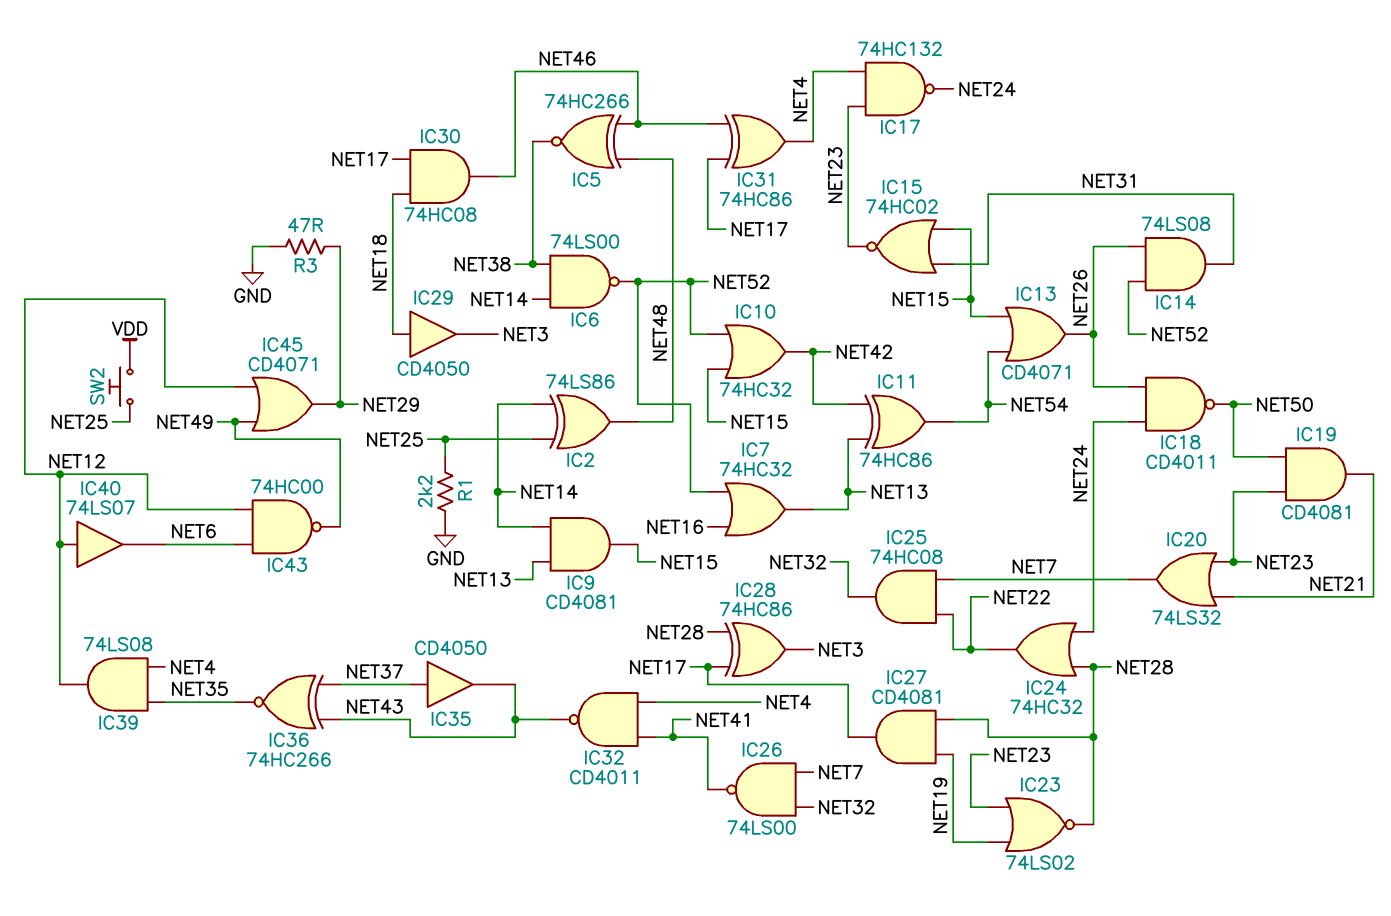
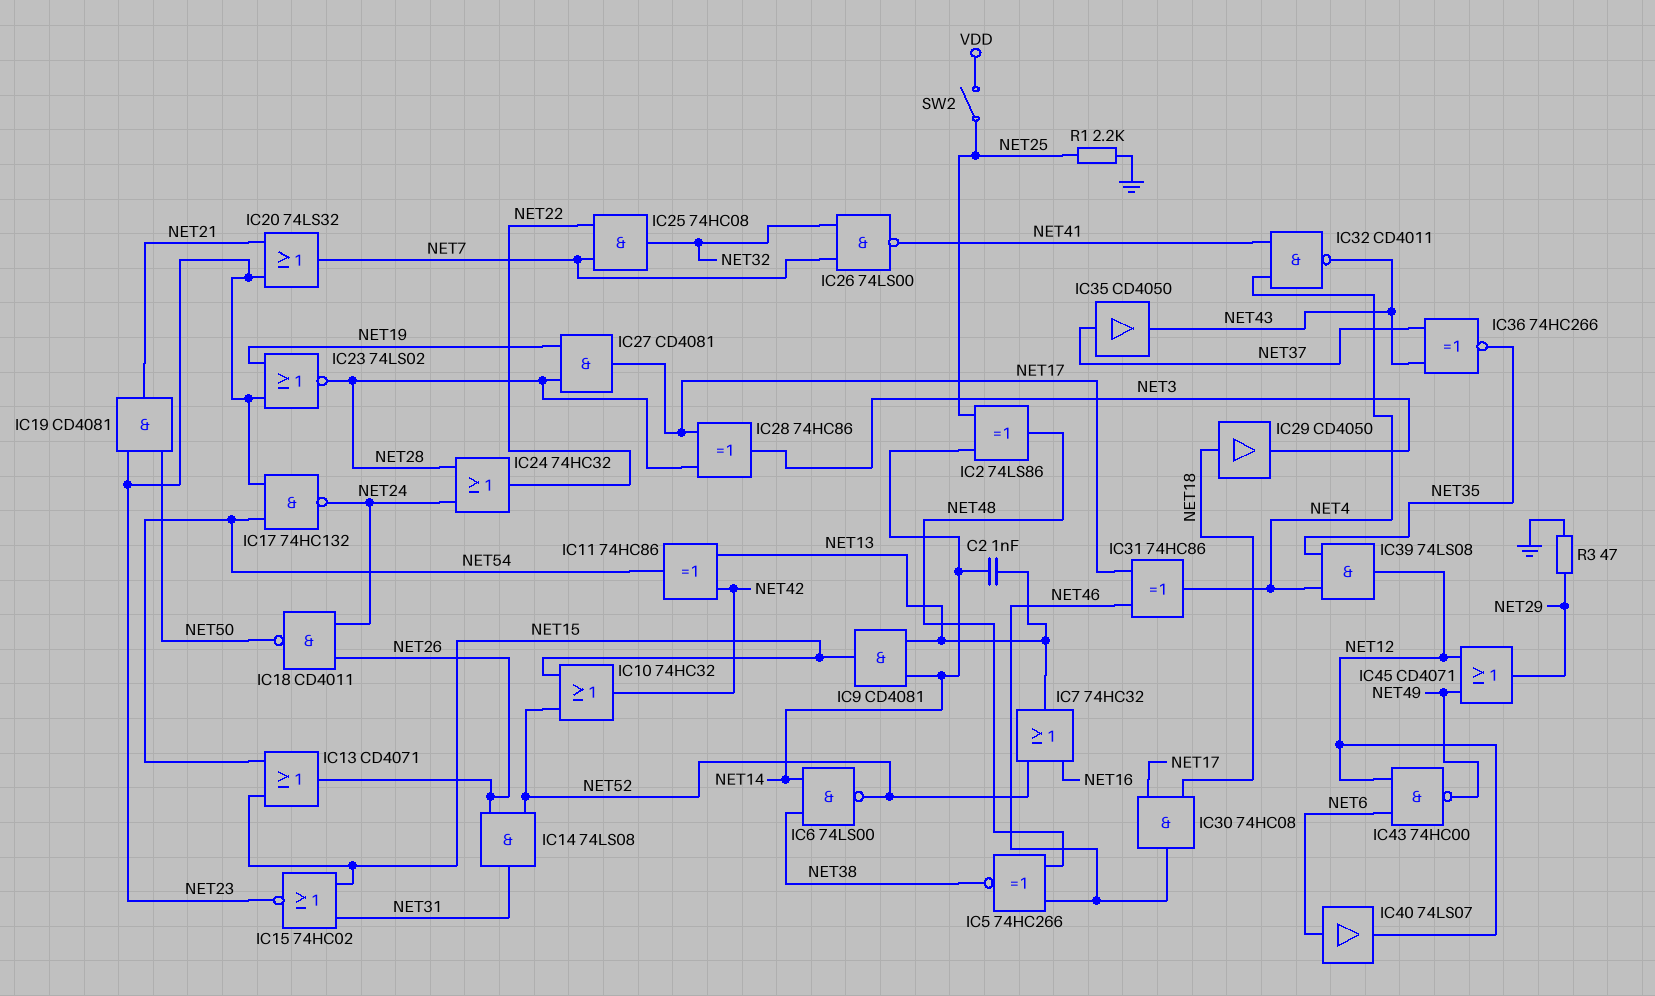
C2: none -> 1nF (NET13, NET14)
IC17: NAND 74HC132 (in NET4, in NET23, out NET24) -> NAND 74HC132 (in NET23, in NET54, out NET24)
IC40: buffer 74LS07 (in NET12, out NET6) -> buffer 74LS07 (in NET6, out NET12)
SW2: button (NET25, VDD) -> switch (NET25, VDD)

